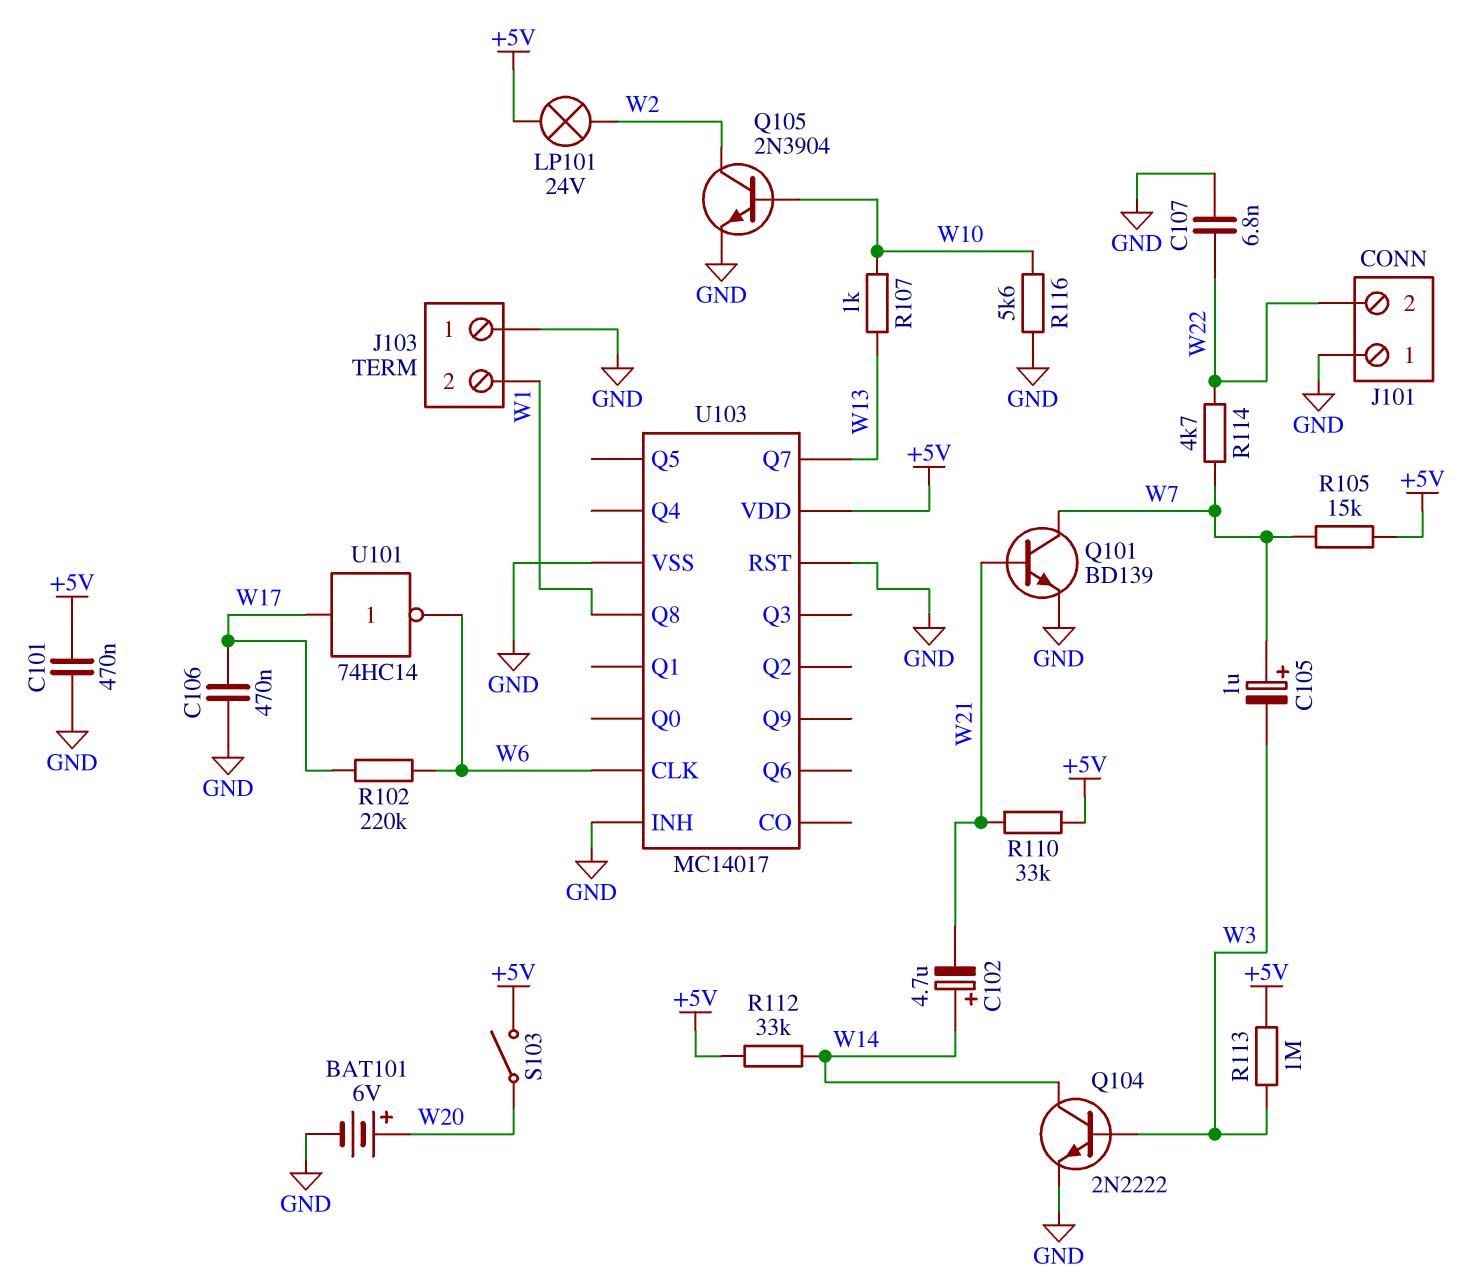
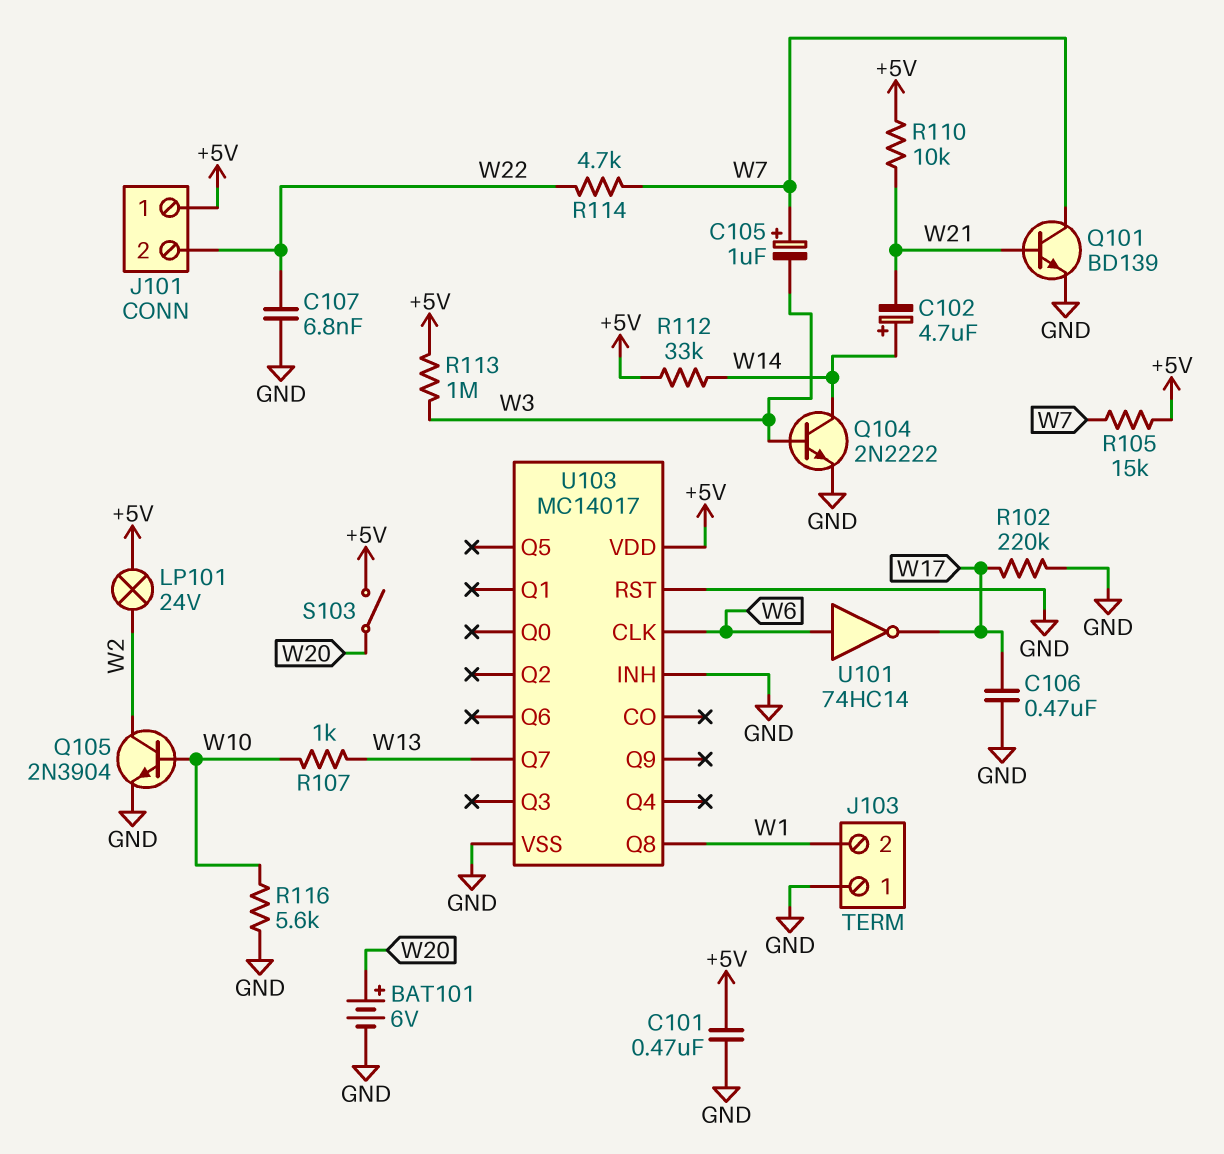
J101 pin 1: GND -> +5V
R102: 220k (W6, W17) -> 220k (GND, W17)
R110: 33k (+5V, W21) -> 10k (+5V, W21)
U101: NOT 74HC14 (in W17, out W6) -> NOT 74HC14 (in W6, out W17)

